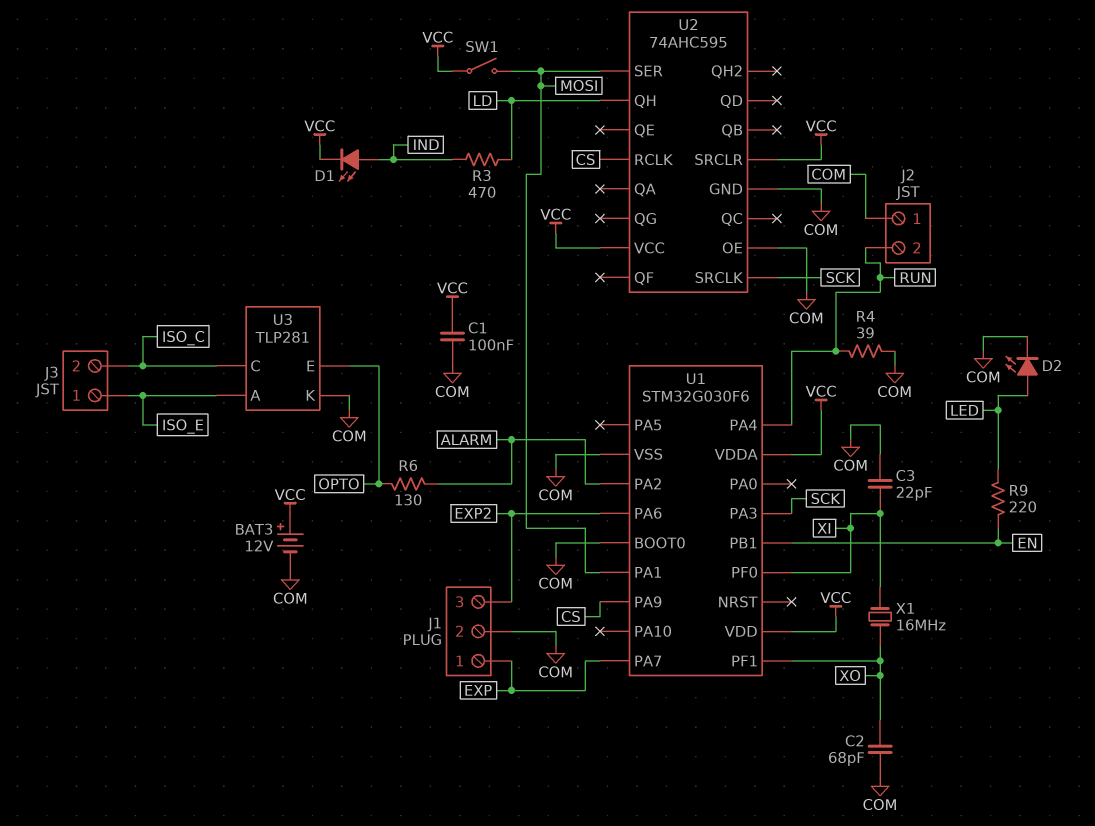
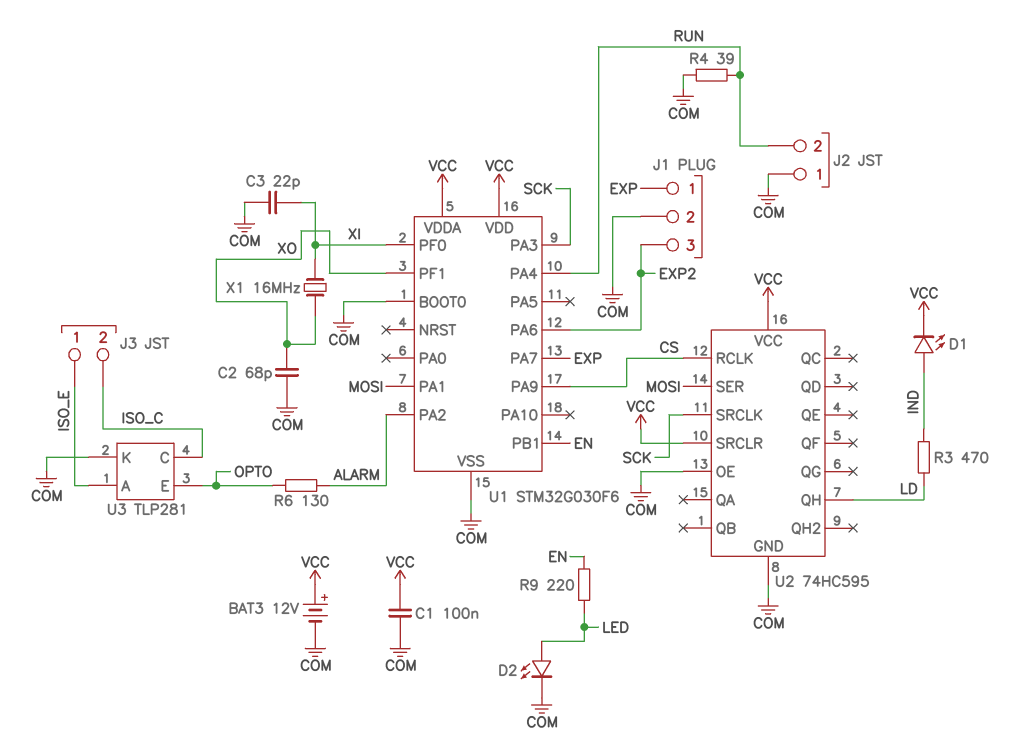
SW1: switch (MOSI, VCC) -> none
U2: 74AHC595 -> 74HC595

